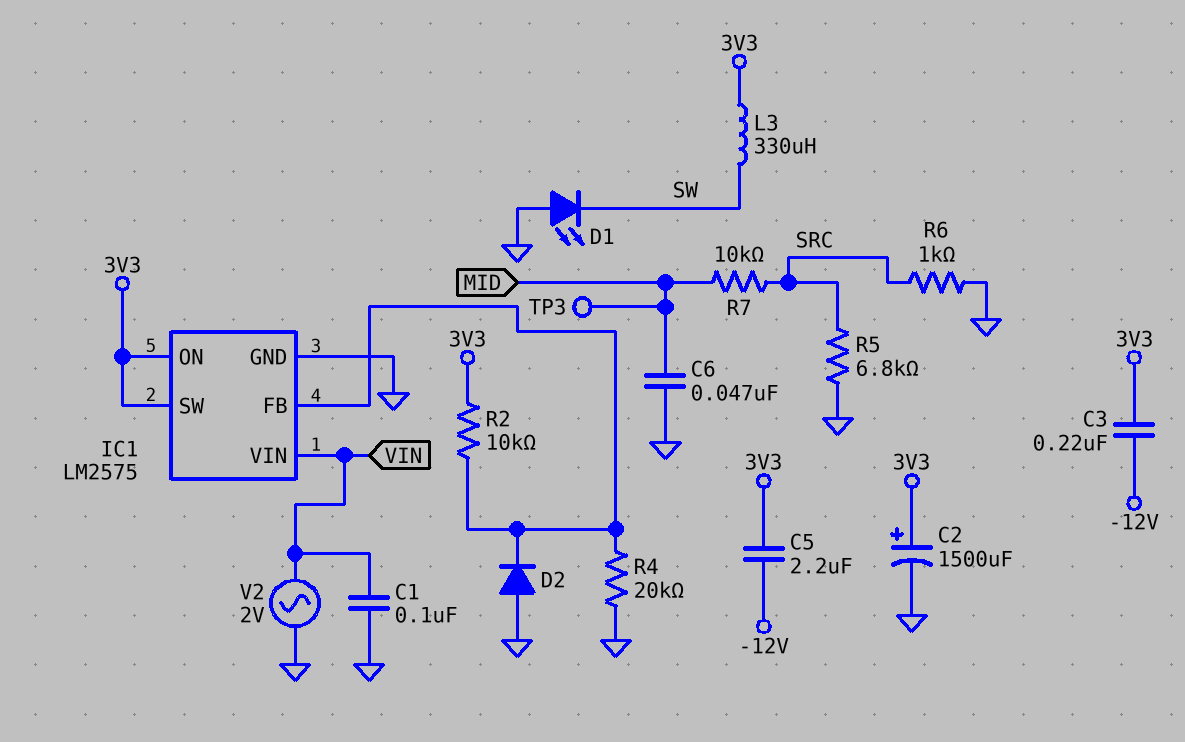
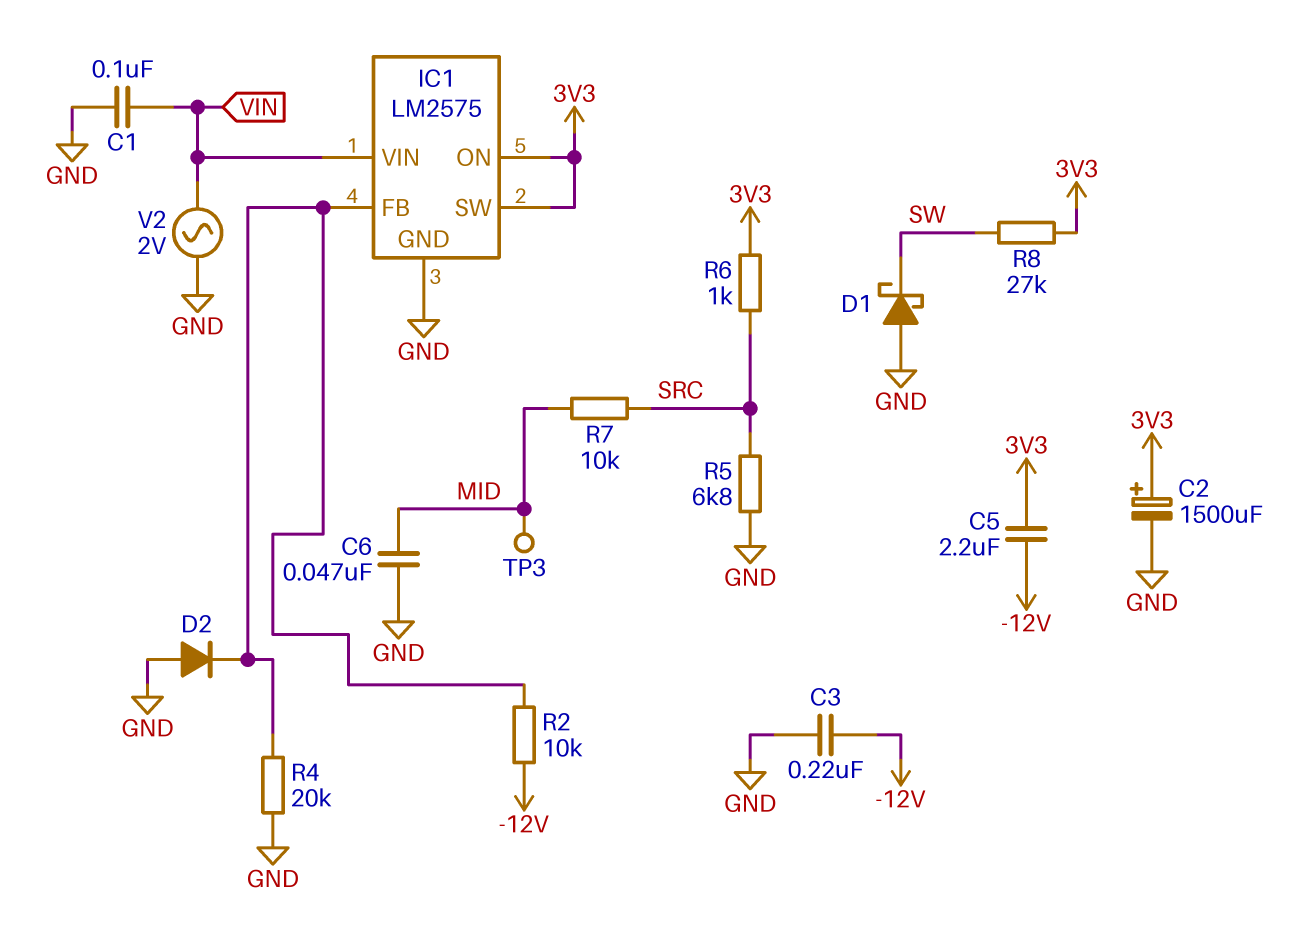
C3: 220nF (-12V, 3V3) -> 220nF (-12V, GND)
D1: LED (A GND, K SW) -> schottky (A GND, K SW)
L3: 330uH (3V3, SW) -> none
R2: 10k (3V3, IC1/FB) -> 10k (-12V, IC1/FB)
R6: 1k (GND, SRC) -> 1k (3V3, SRC)
R8: none -> 27k (3V3, SW)

